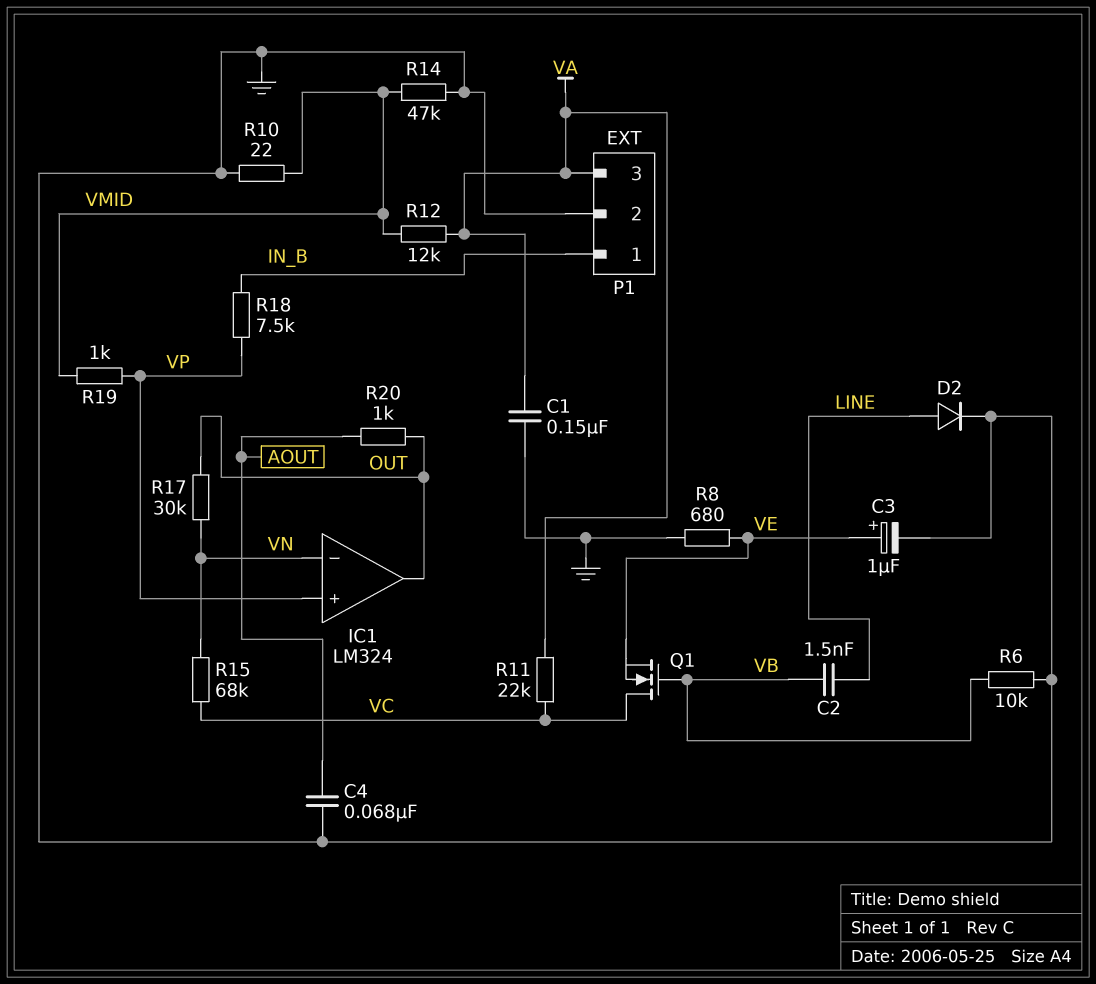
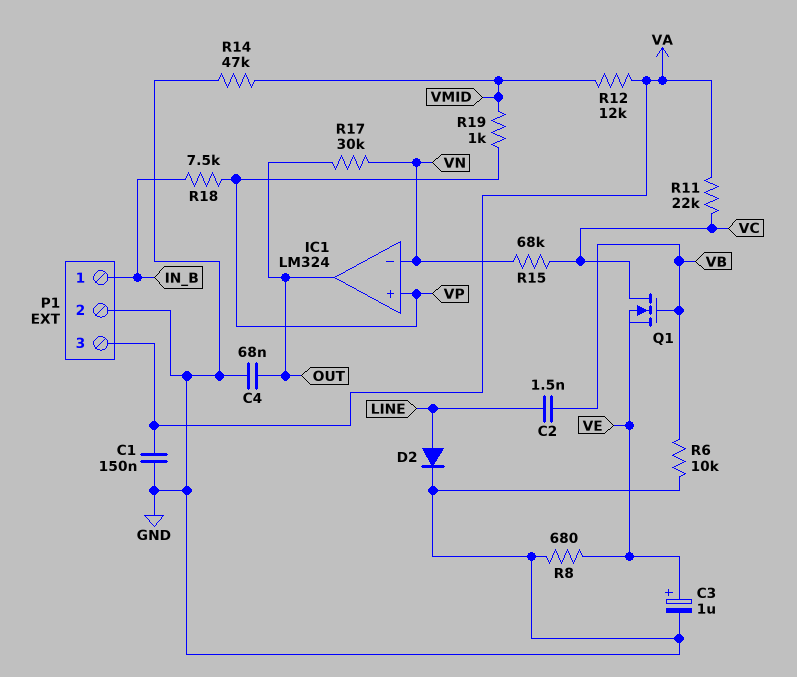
C4: 68nF (AOUT, GND) -> 68nF (GND, OUT)
R10: 22 (GND, VMID) -> none
R20: 1k (AOUT, OUT) -> none

